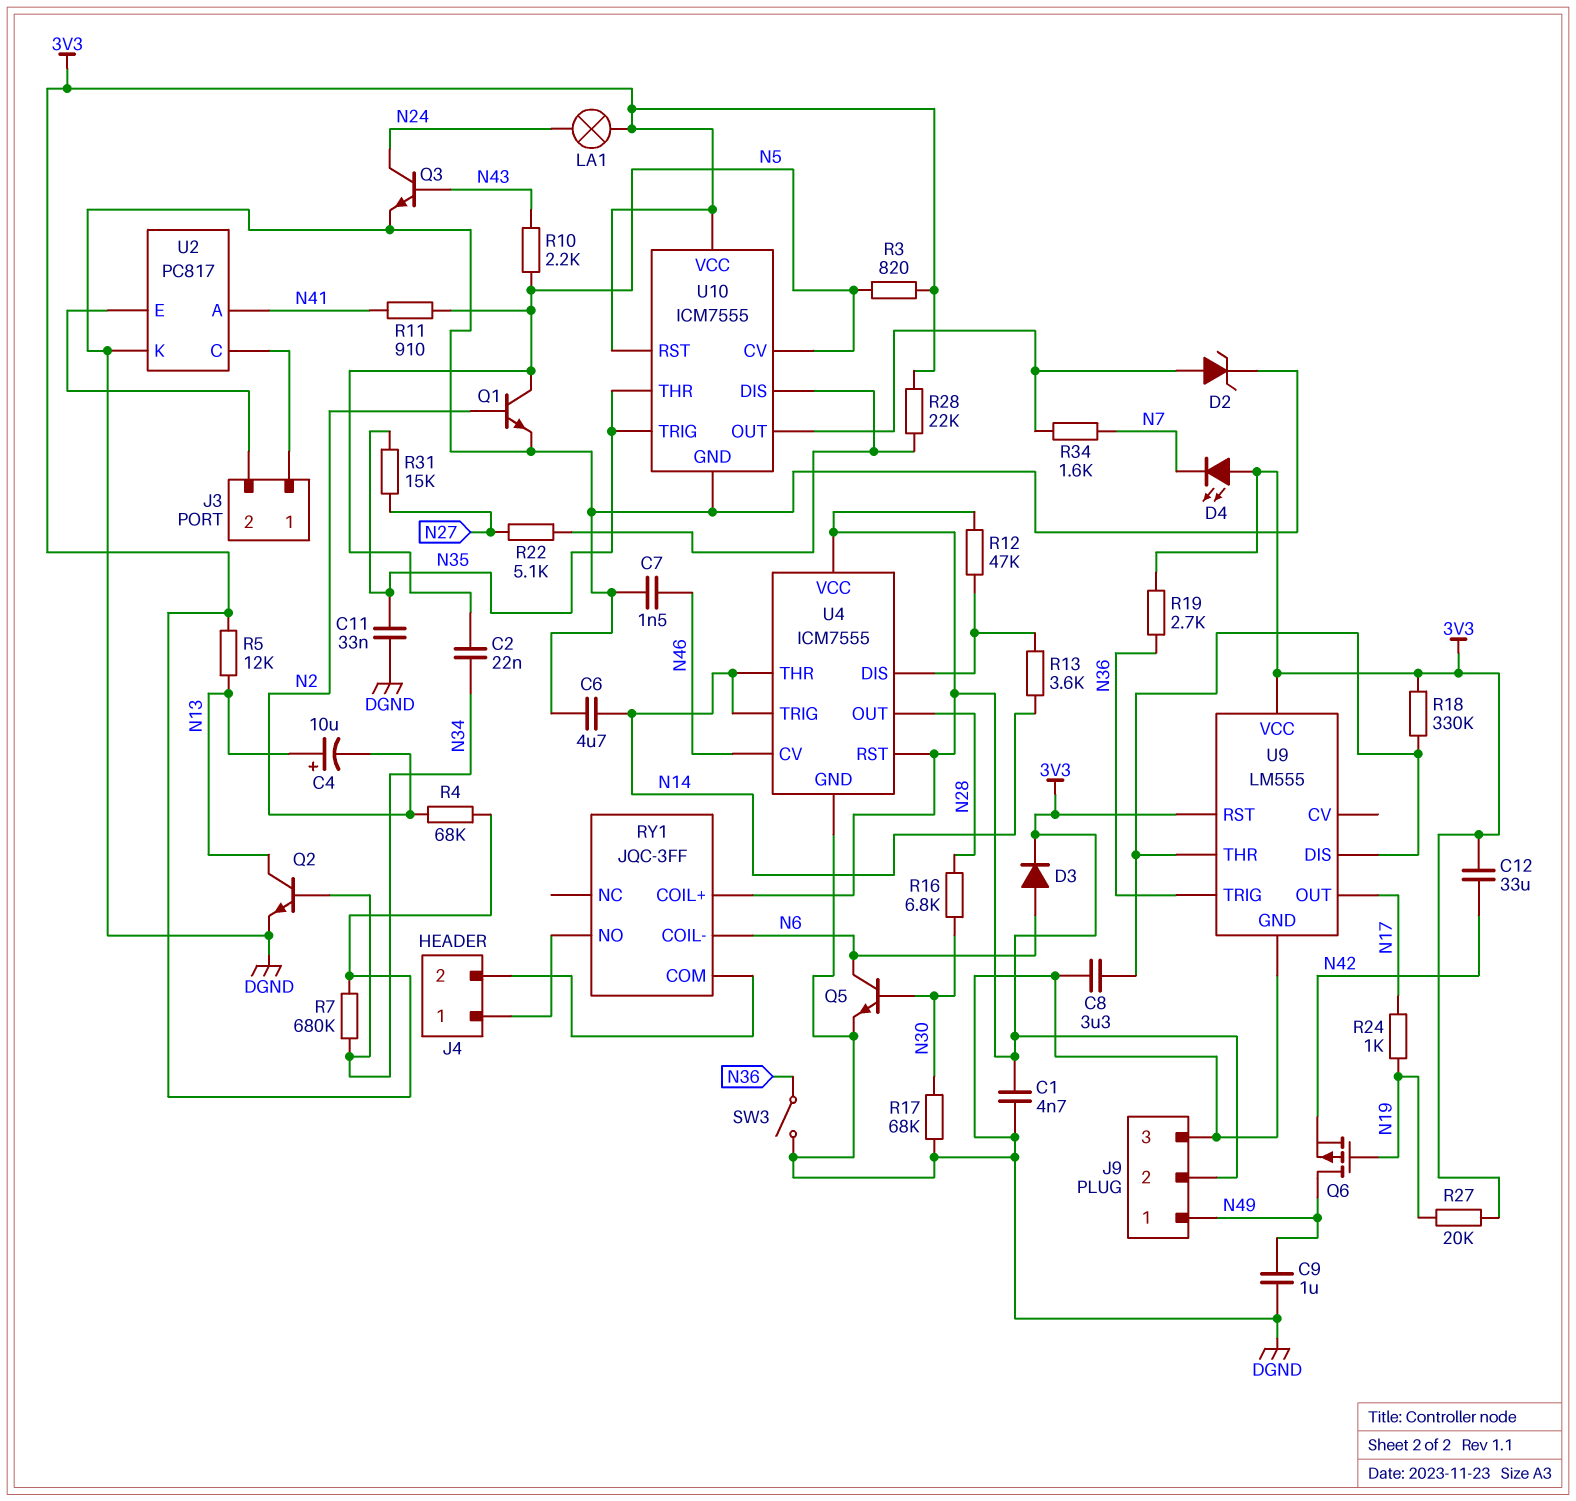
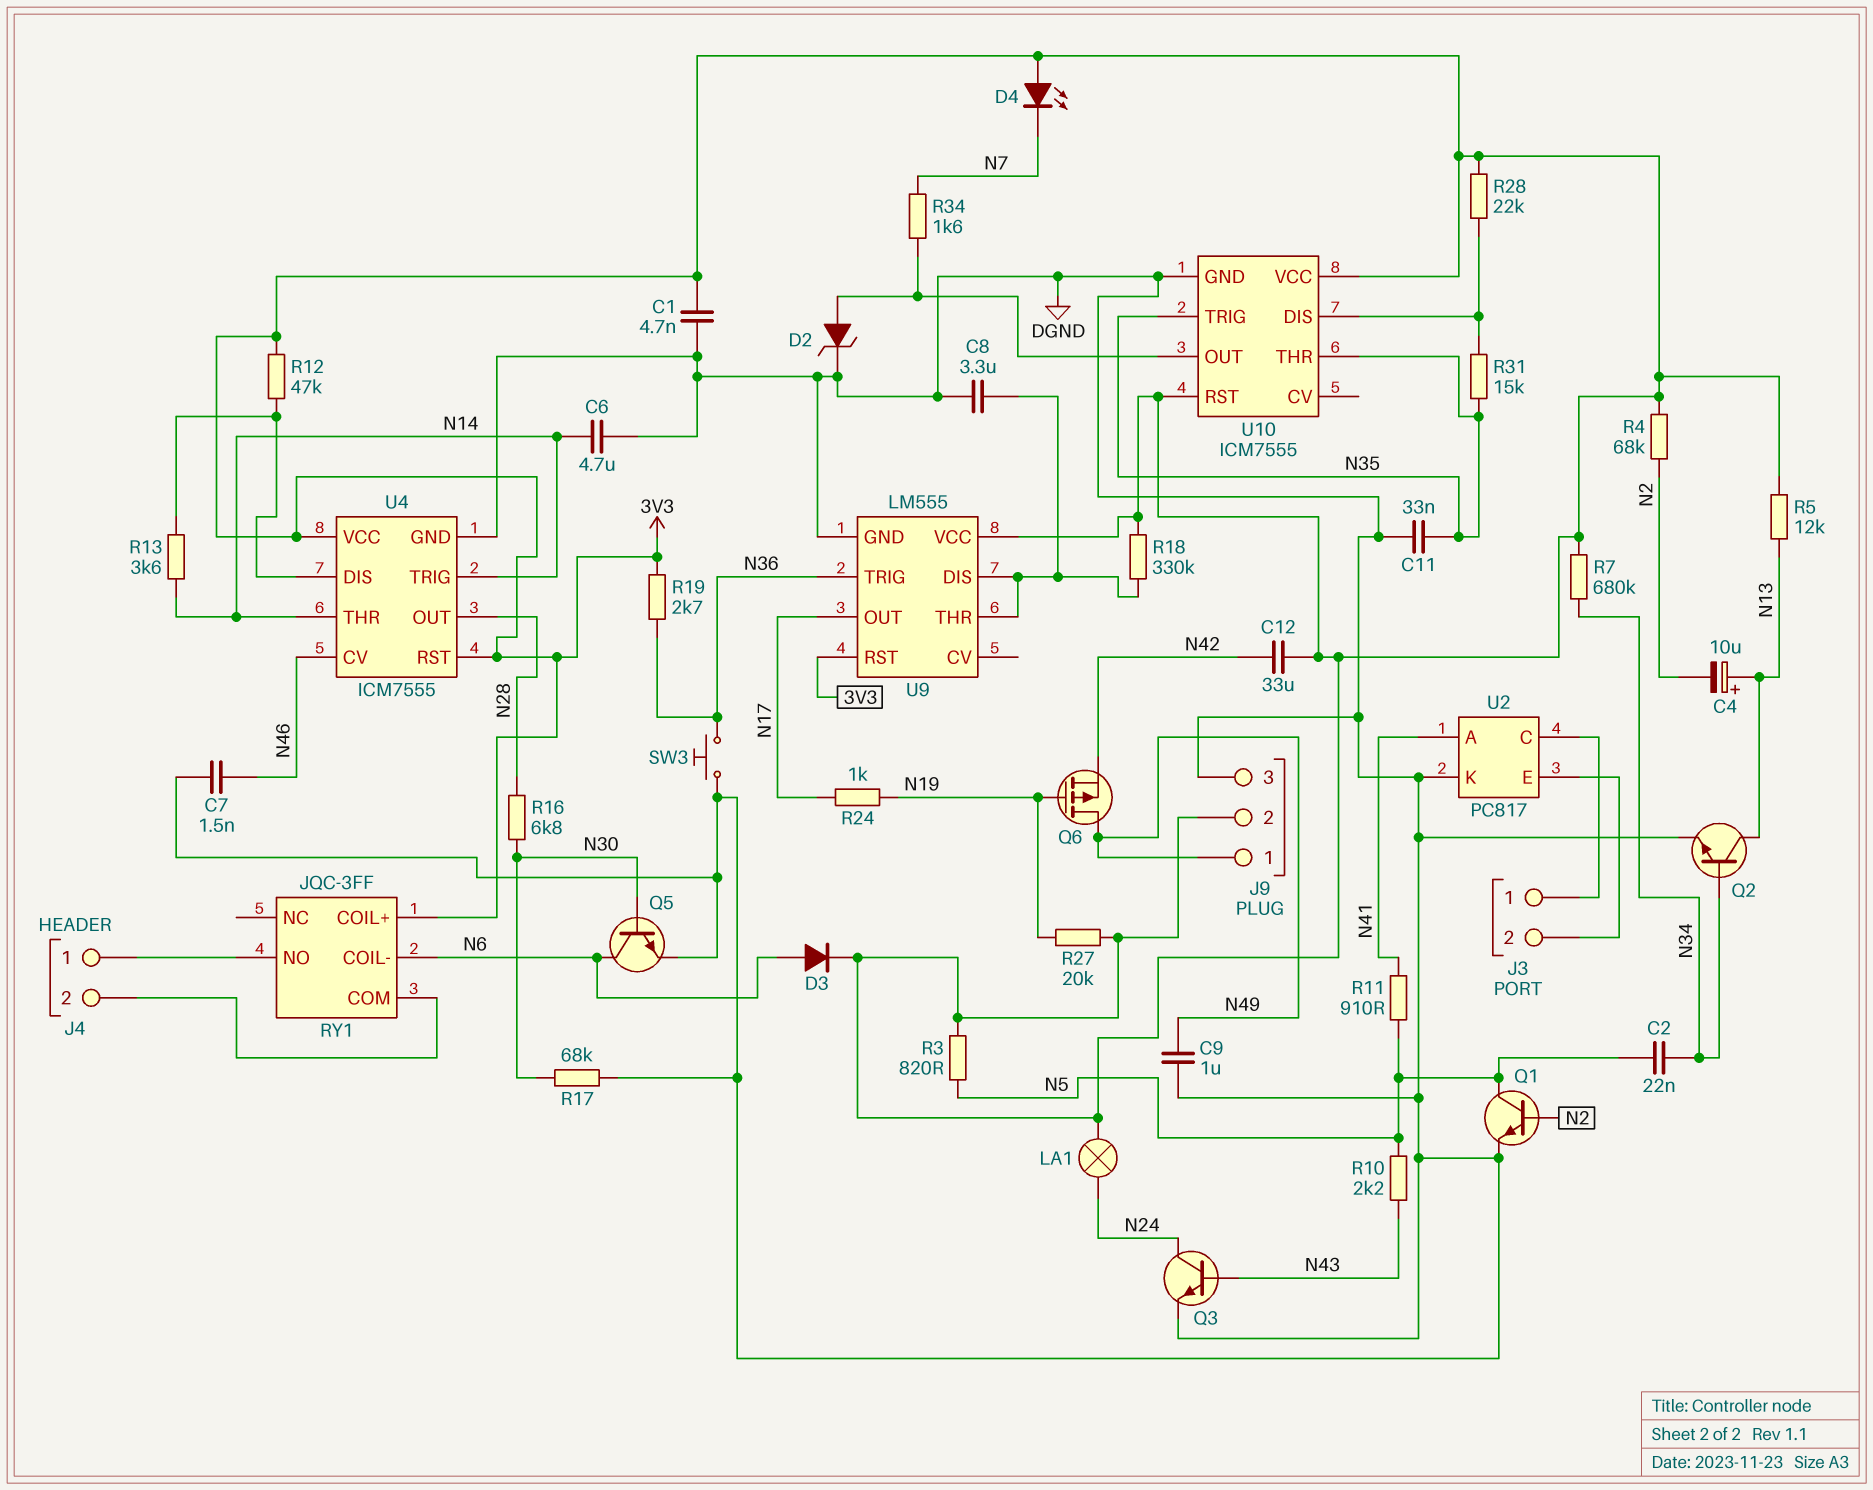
R22: 5.1k (N27, U10/DIS) -> none
R31: 15k (N27, N35) -> 15k (N35, U10/DIS)
SW3: switch (DGND, N36) -> button (DGND, N36)
U10 pin CV: N5 -> none

